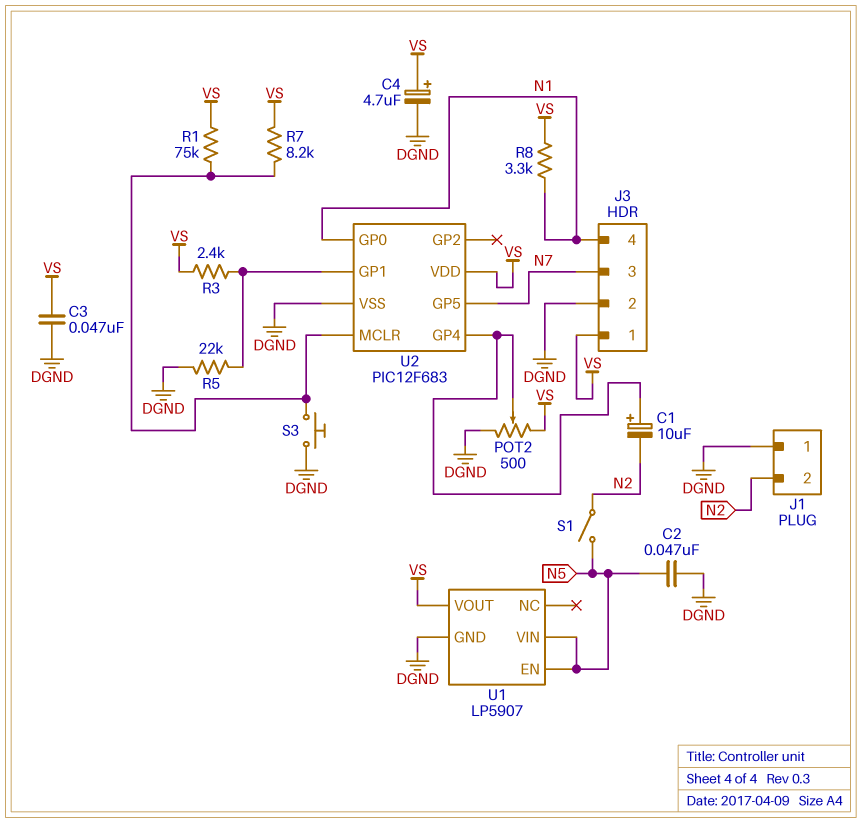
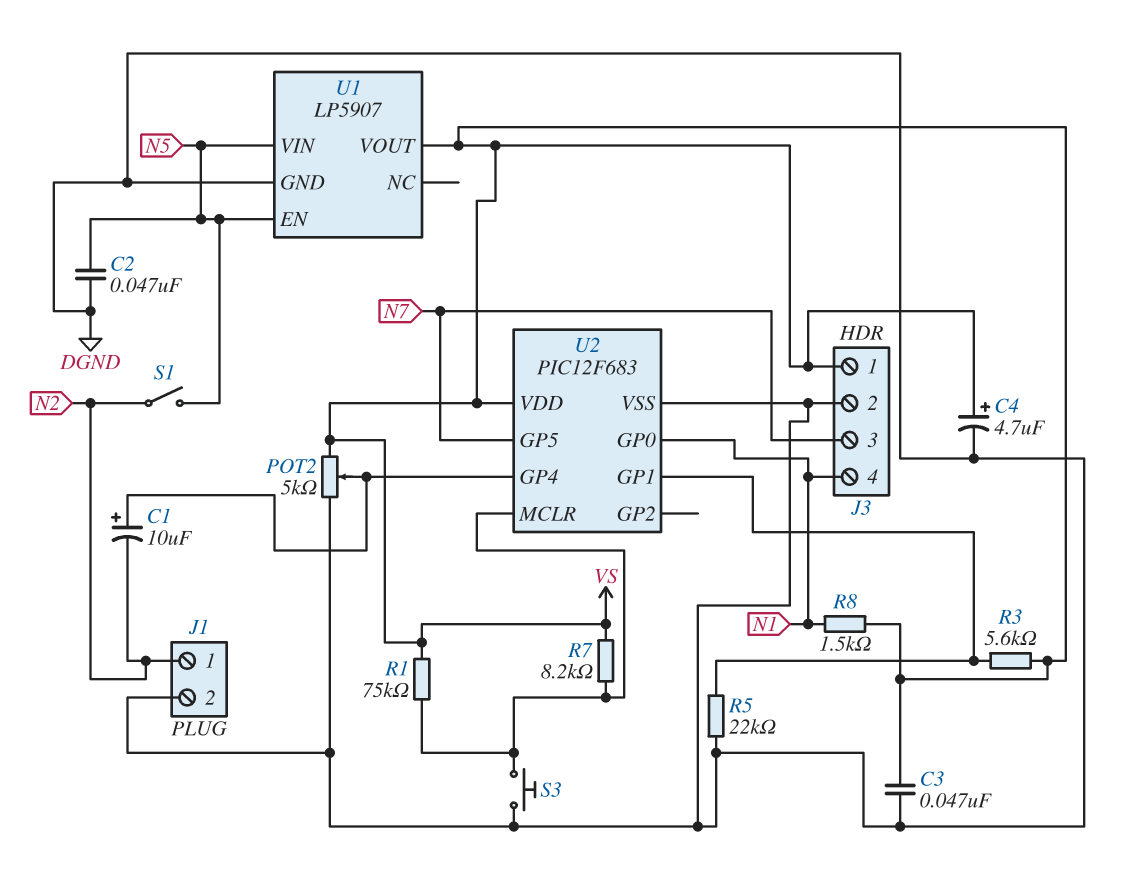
J1 pin 1: DGND -> N2
J1 pin 2: N2 -> DGND
POT2: 500 (DGND, VS, wiper U2/GP4) -> 5k (DGND, VS, wiper U2/GP4)
R3: 2.4k (U2/GP1, VS) -> 5.6k (U2/GP1, VS)
R8: 3.3k (N1, VS) -> 1.5k (N1, VS)

